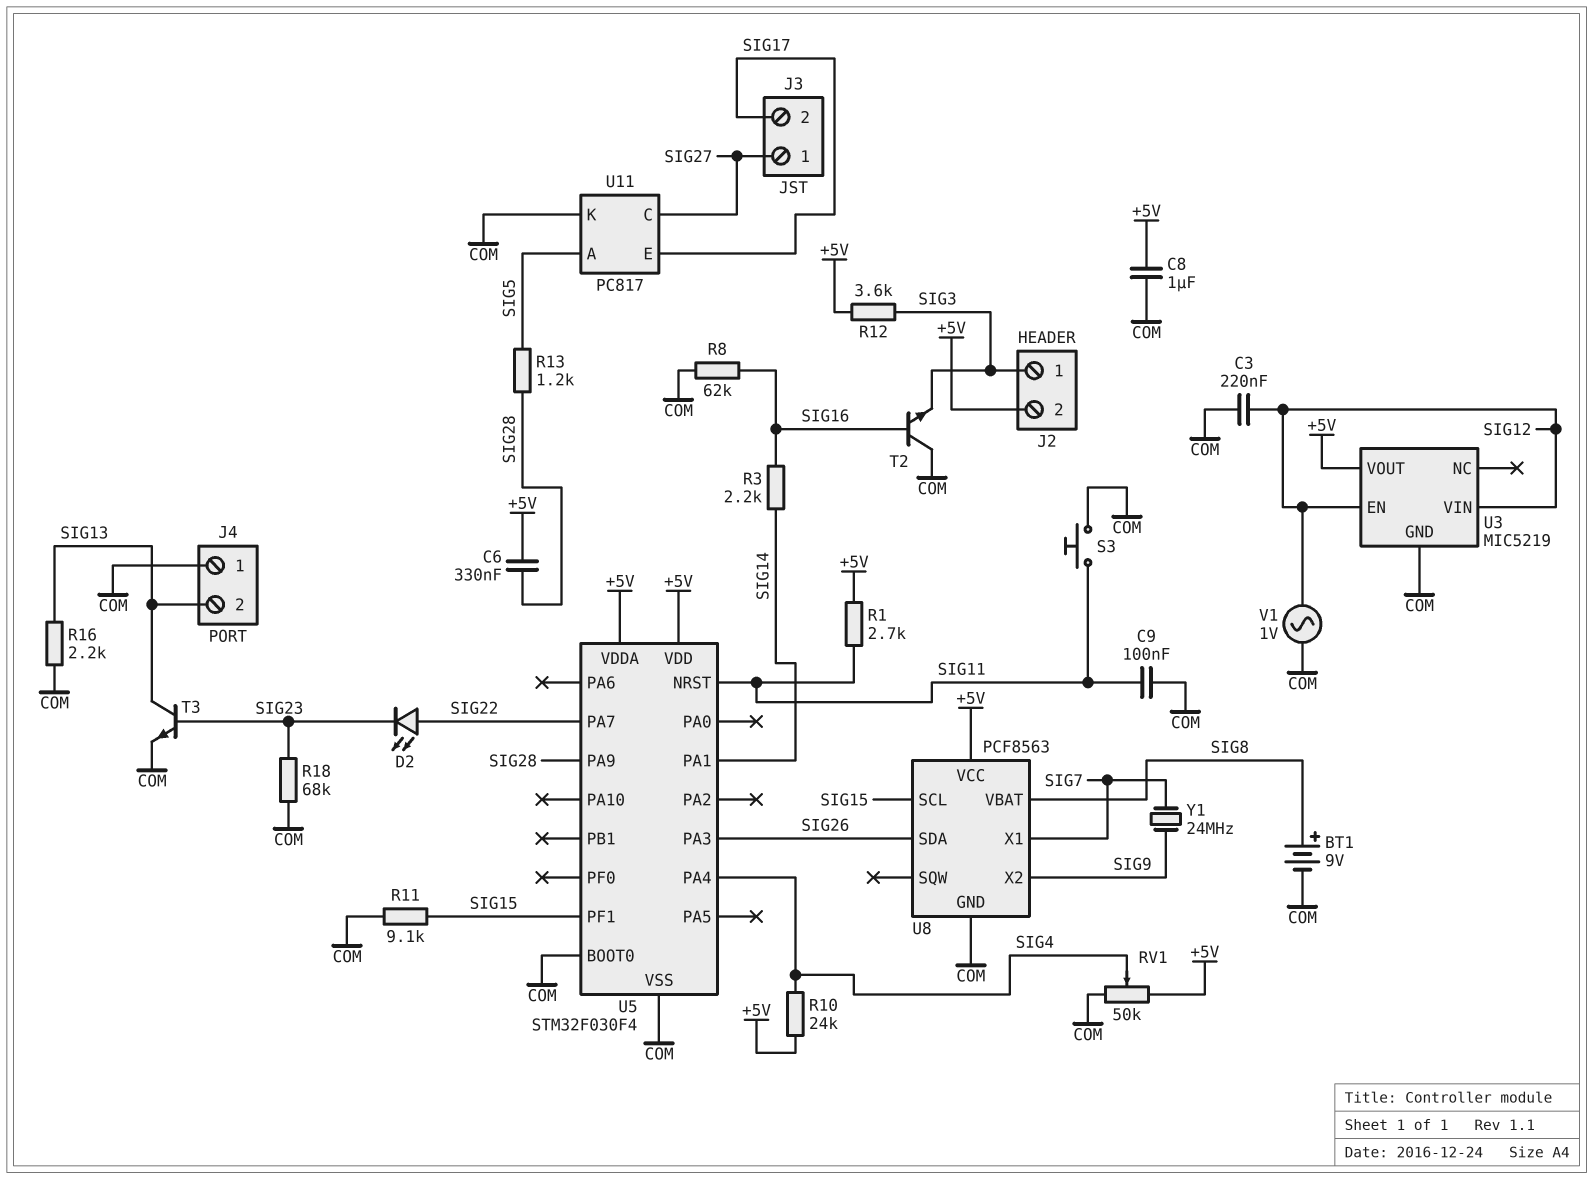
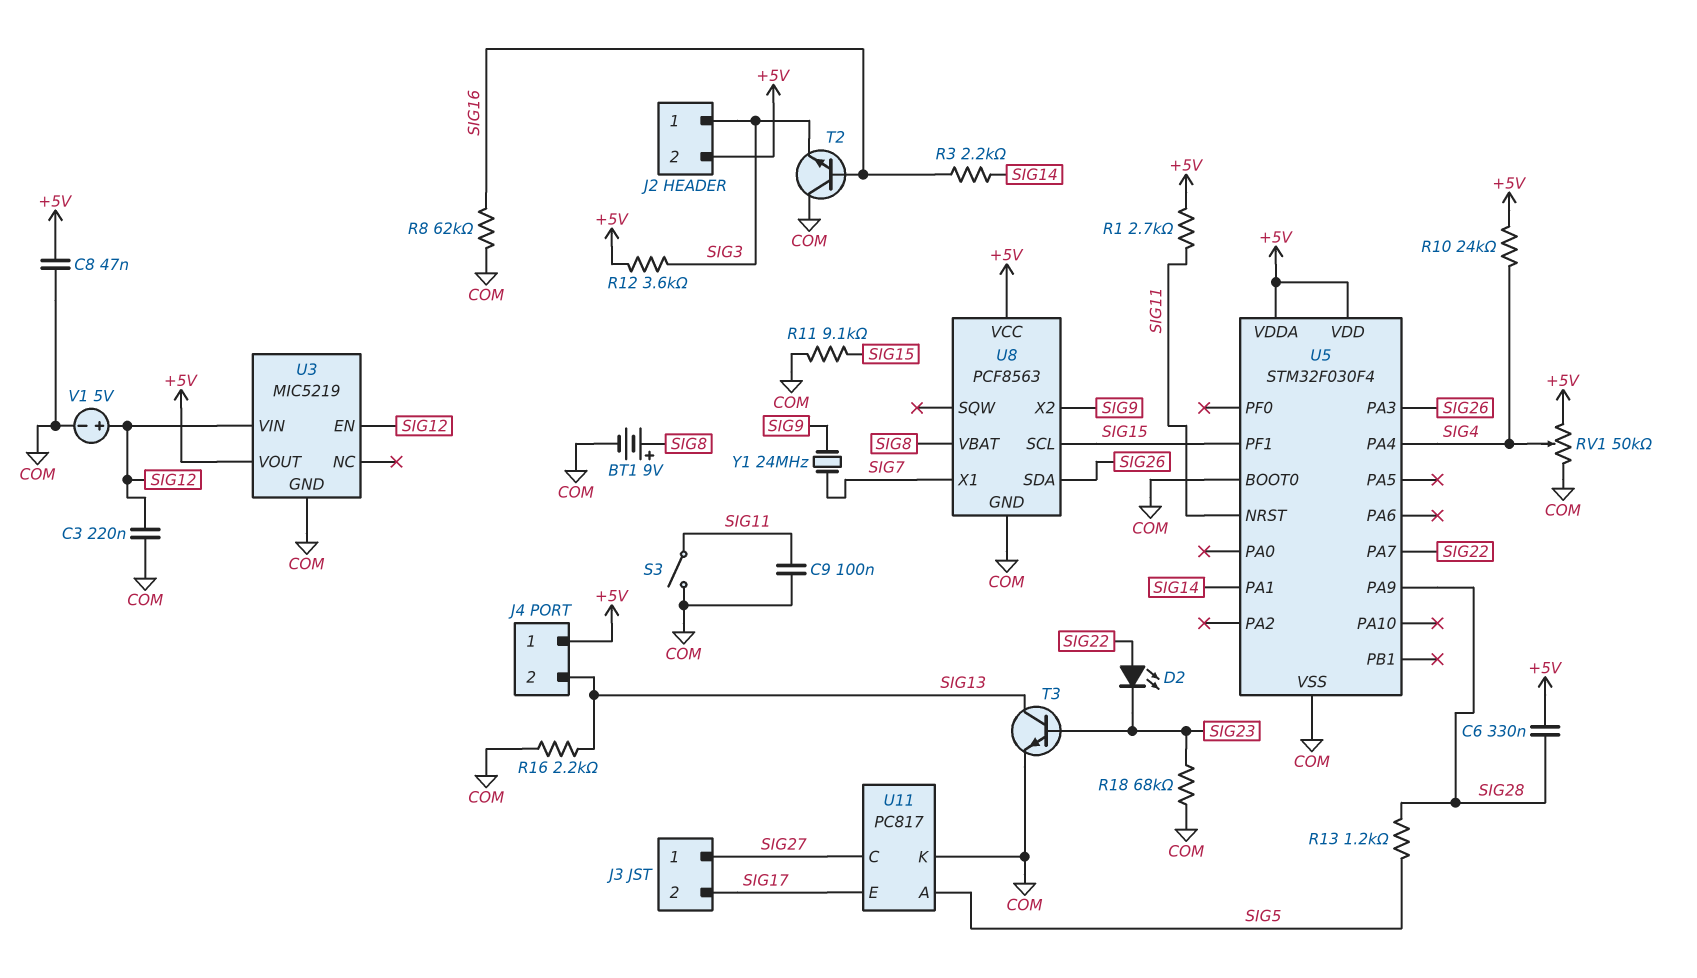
C8: 1uF (+5V, COM) -> 47nF (+5V, COM)
J4 pin 1: COM -> +5V
S3: button (COM, SIG11) -> switch (COM, SIG11)
V1: AC 1V (COM, SIG12) -> 5V (plus SIG12, minus COM)

